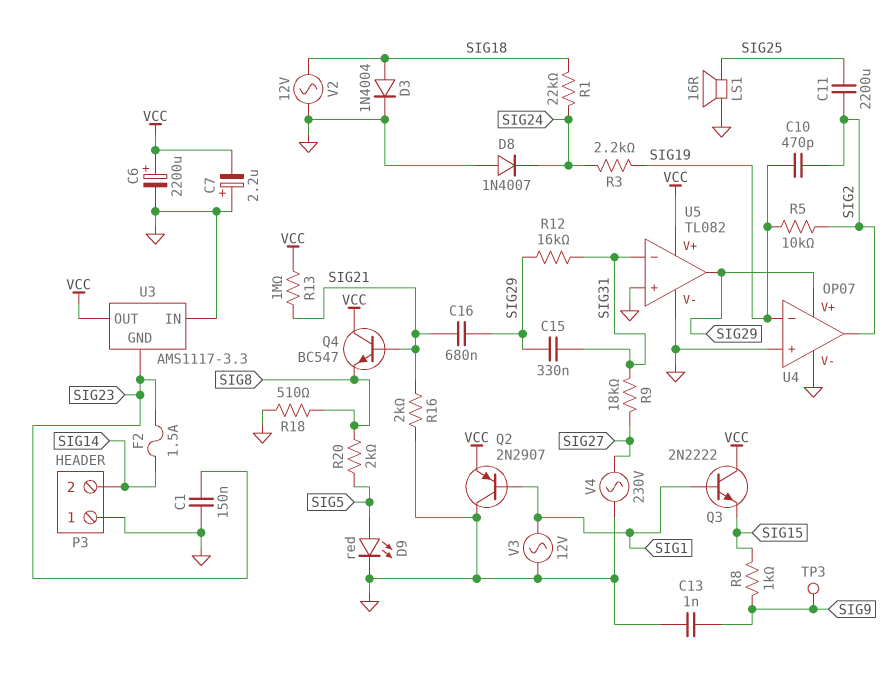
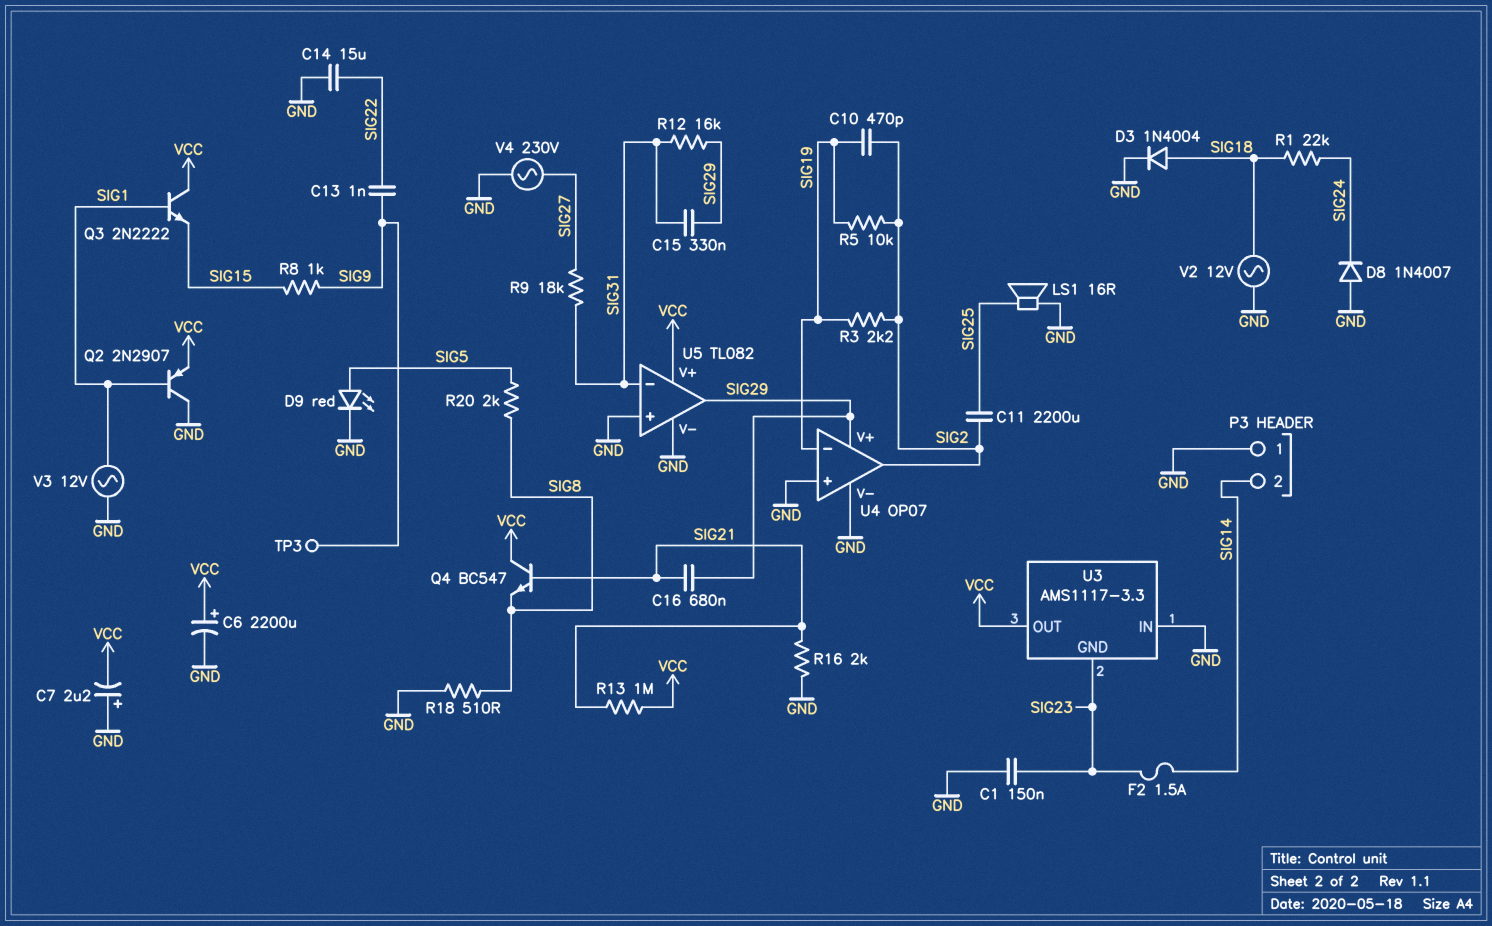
C13: 1nF (GND, SIG9) -> 1nF (SIG9, SIG22)
C14: none -> 15uF (GND, SIG22)
R3: 2.2k (SIG19, SIG24) -> 2.2k (SIG2, SIG19)

